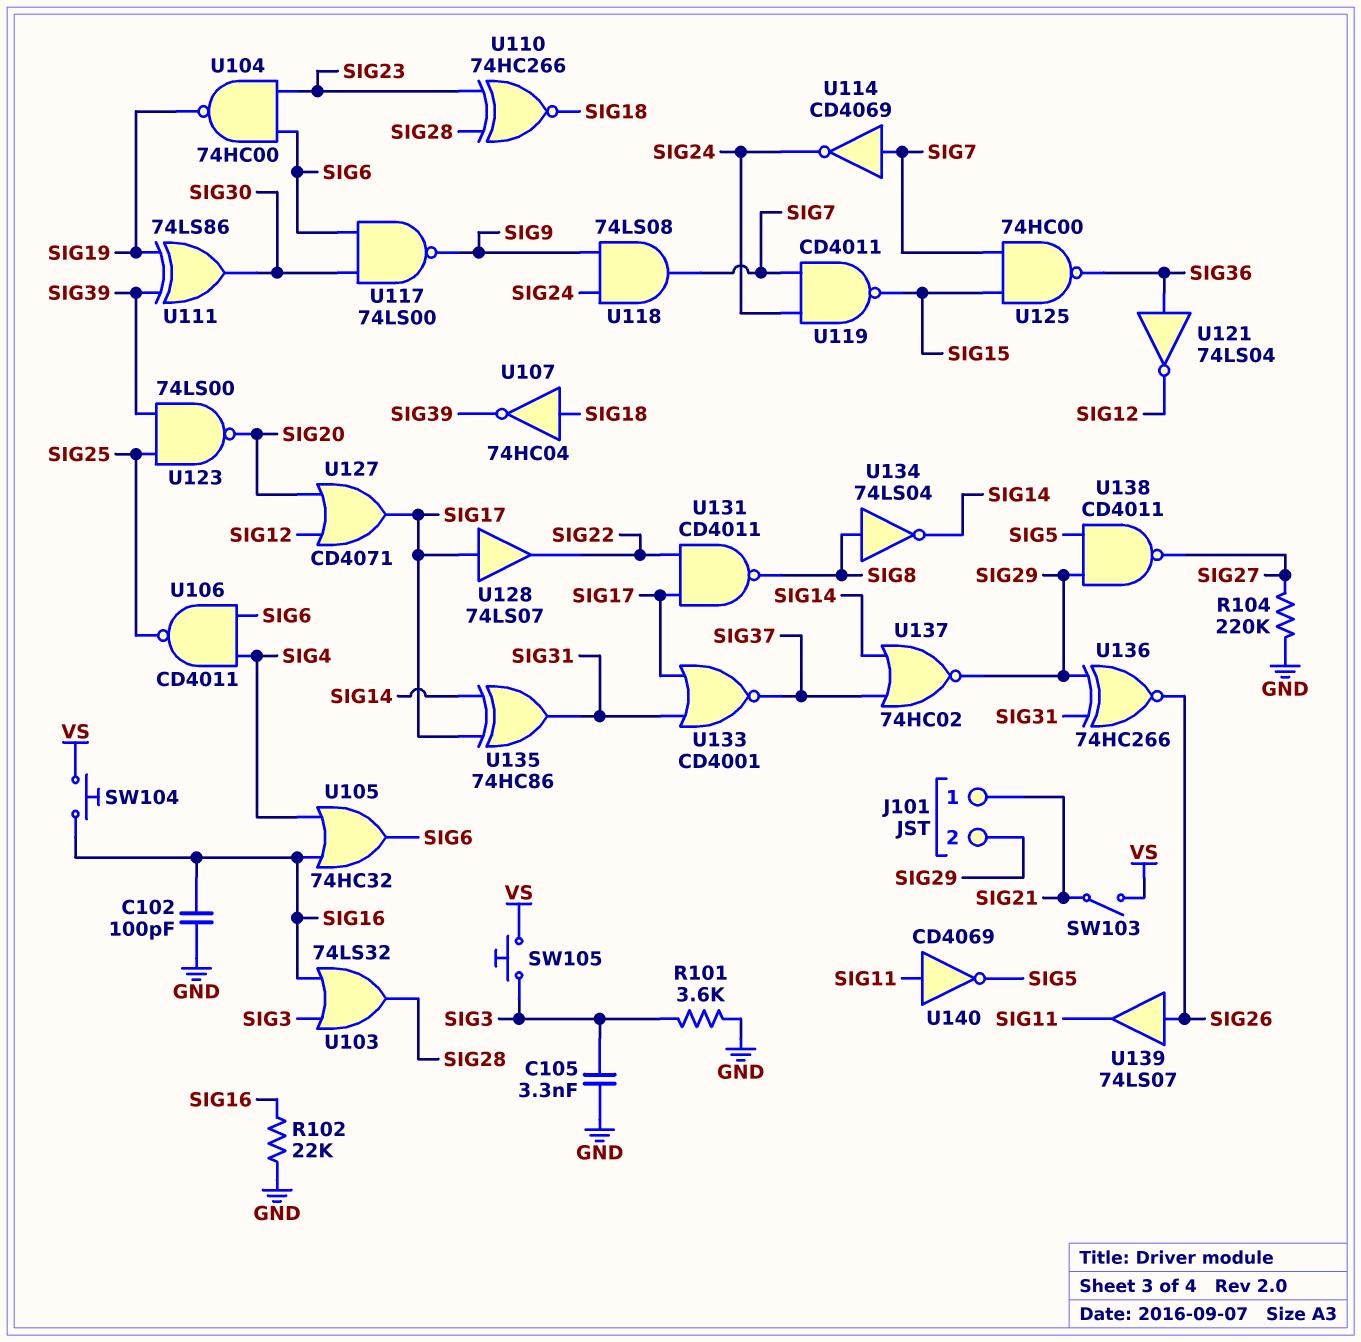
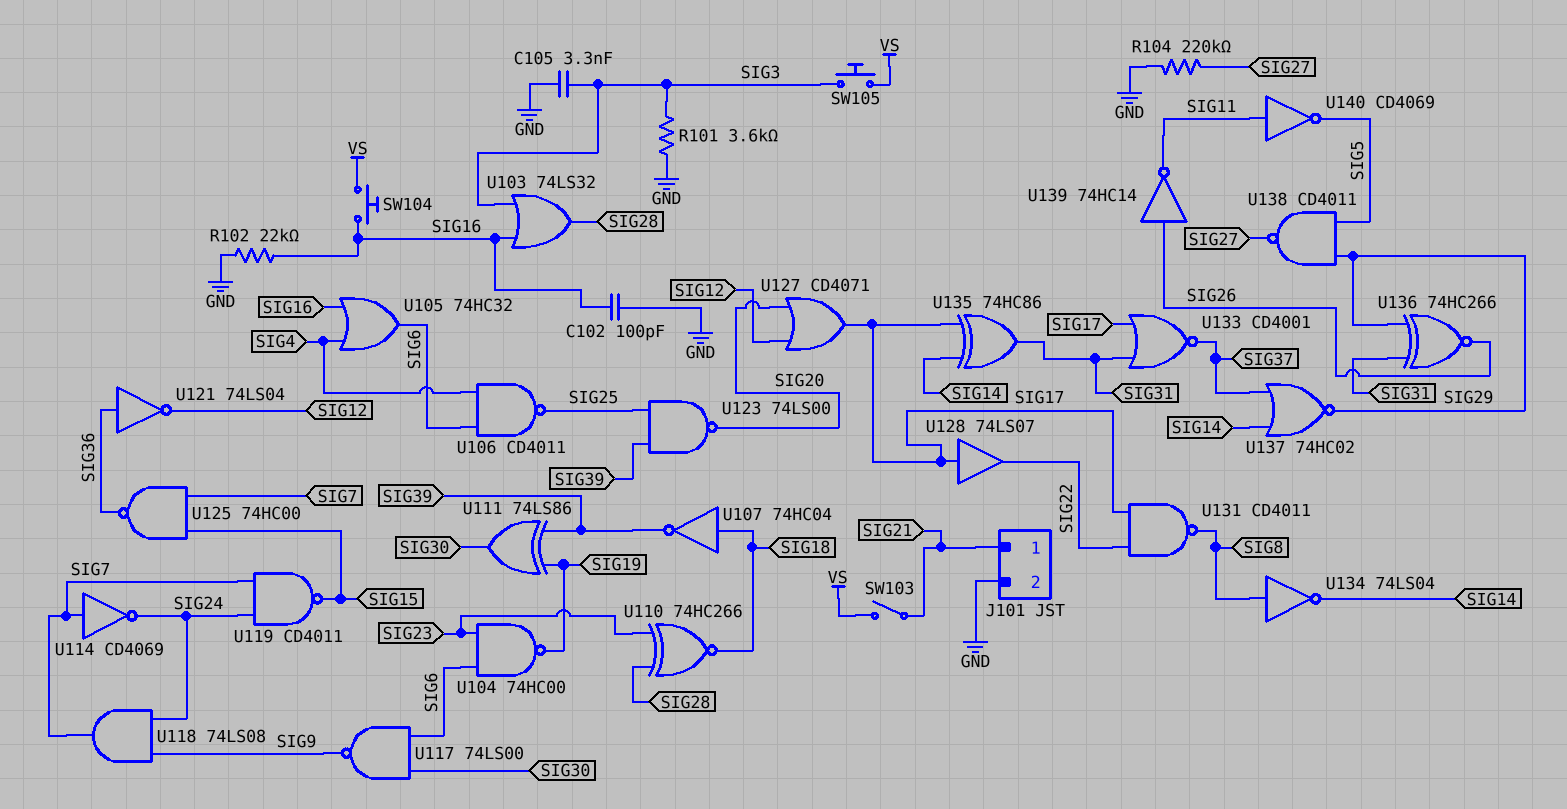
J101 pin 2: SIG29 -> GND
U139: buffer 74LS07 (in SIG26, out SIG11) -> NOT 74HC14 (in SIG26, out SIG11)

